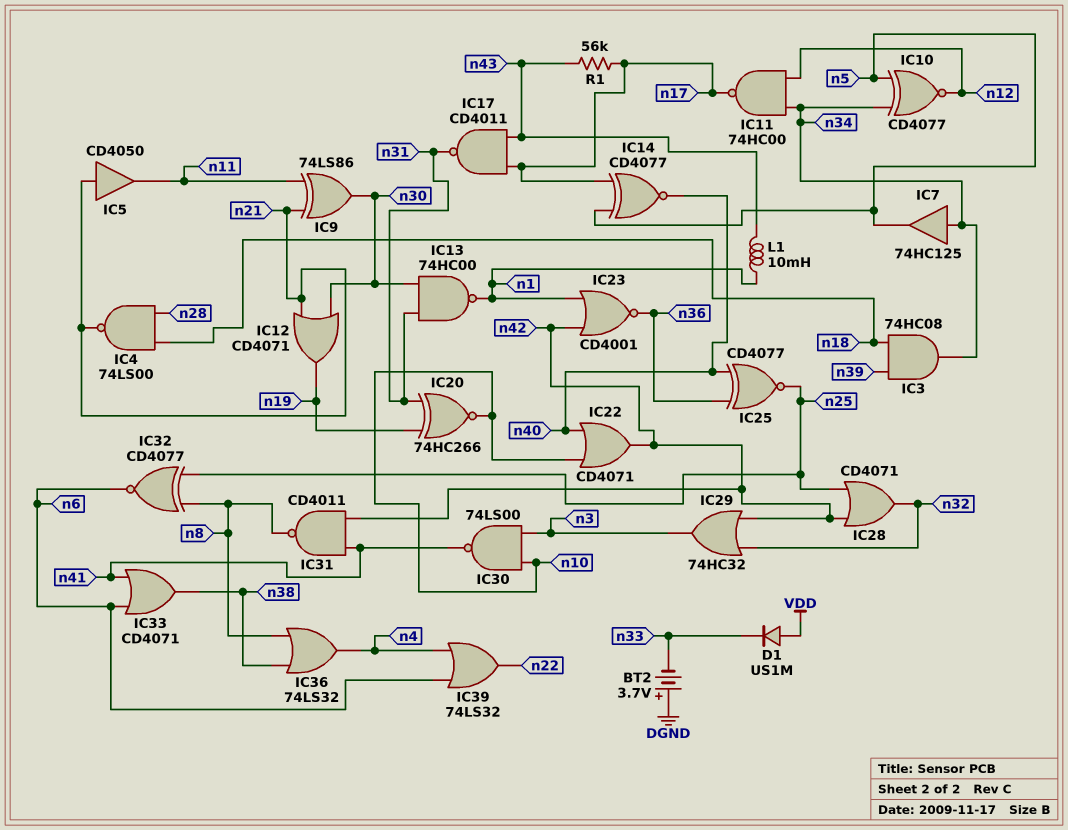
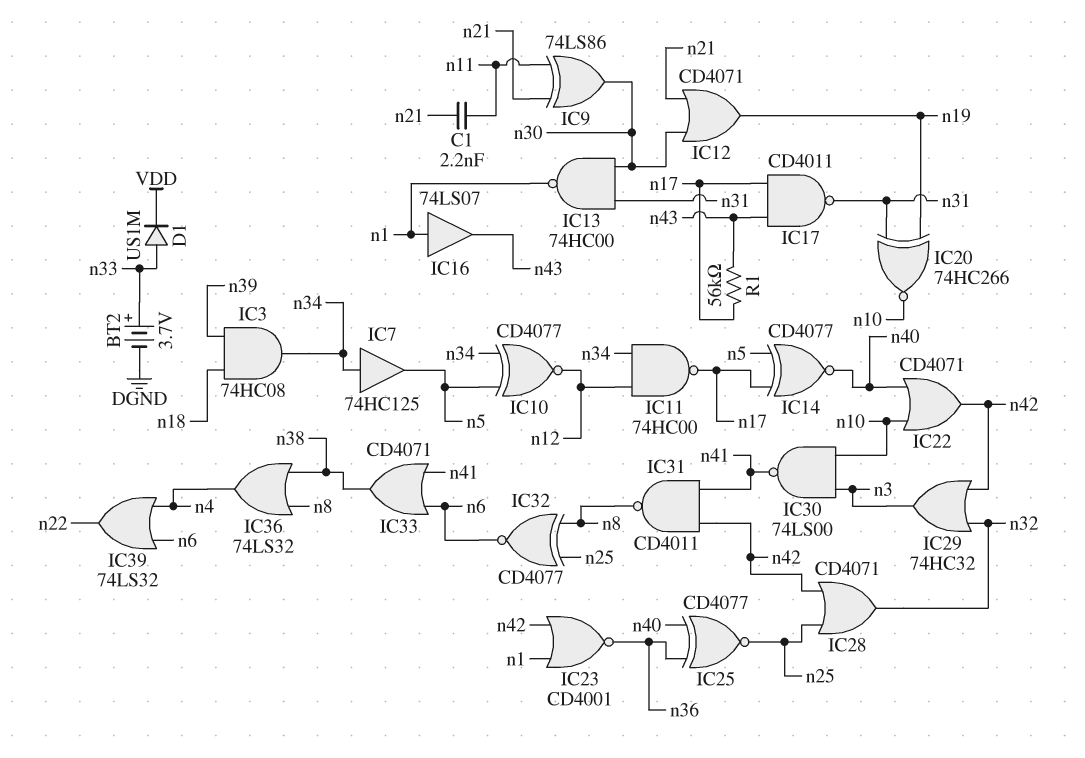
BT2: 3.7V (plus DGND, minus n33) -> 3.7V (plus n33, minus DGND)
C1: none -> 2.2nF (n11, n21)
D1: diode US1M (A VDD, K n33) -> diode US1M (A n33, K VDD)
IC4: NAND 74LS00 (in n18, in n28, out n21) -> none
IC5: buffer CD4050 (in n21, out n11) -> none
IC16: none -> buffer 74LS07 (in n1, out n43)
L1: 10mH (n1, n43) -> none

